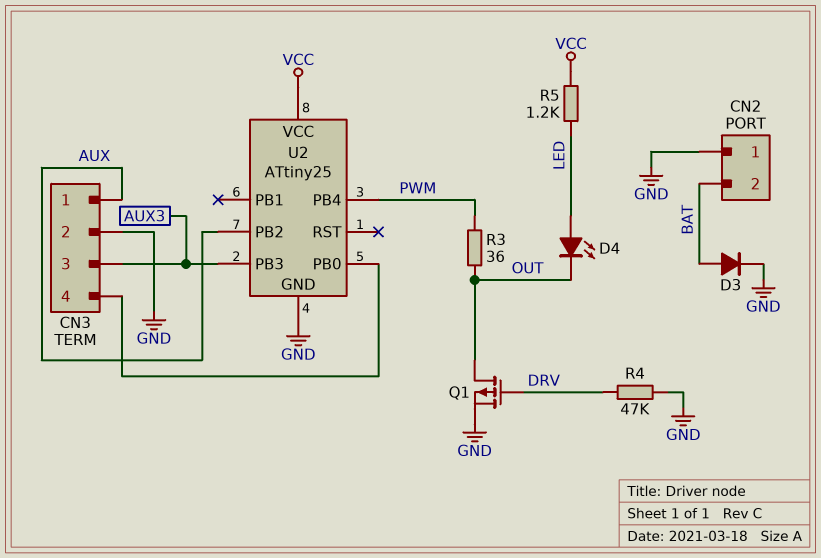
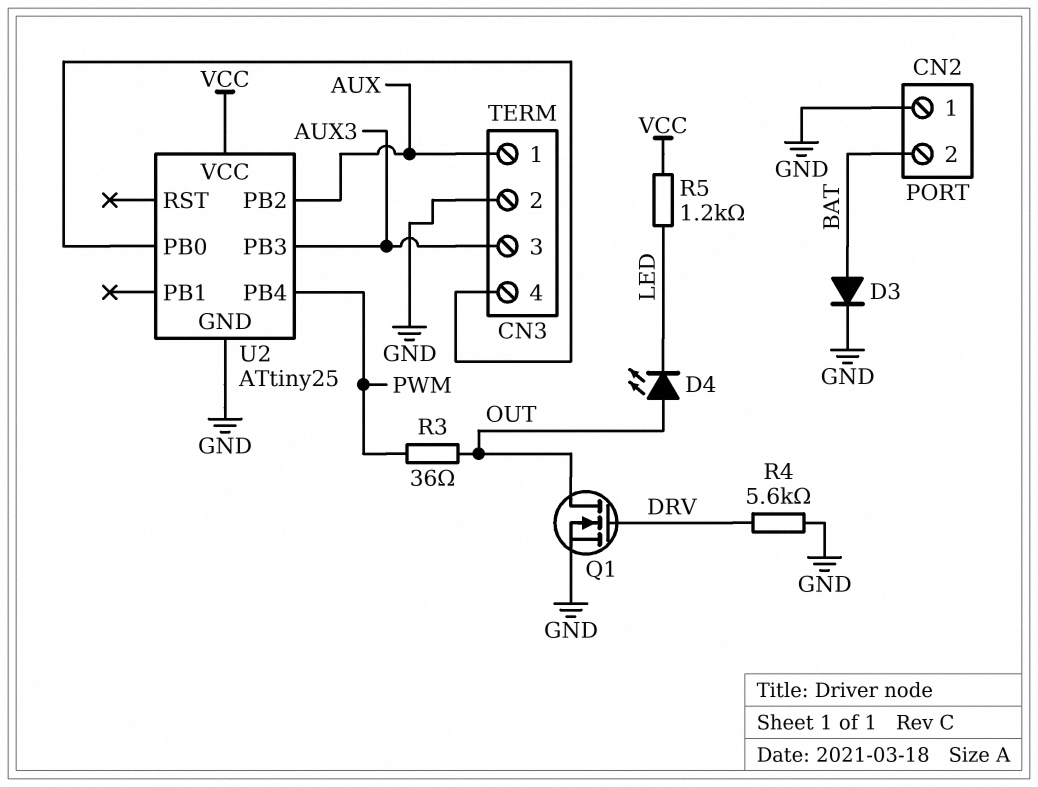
D4: LED (A LED, K OUT) -> LED (A OUT, K LED)
Q1: PMOS (G DRV, D OUT, S GND) -> NMOS (G DRV, D OUT, S GND)
R4: 47k (DRV, GND) -> 5.6k (DRV, GND)

